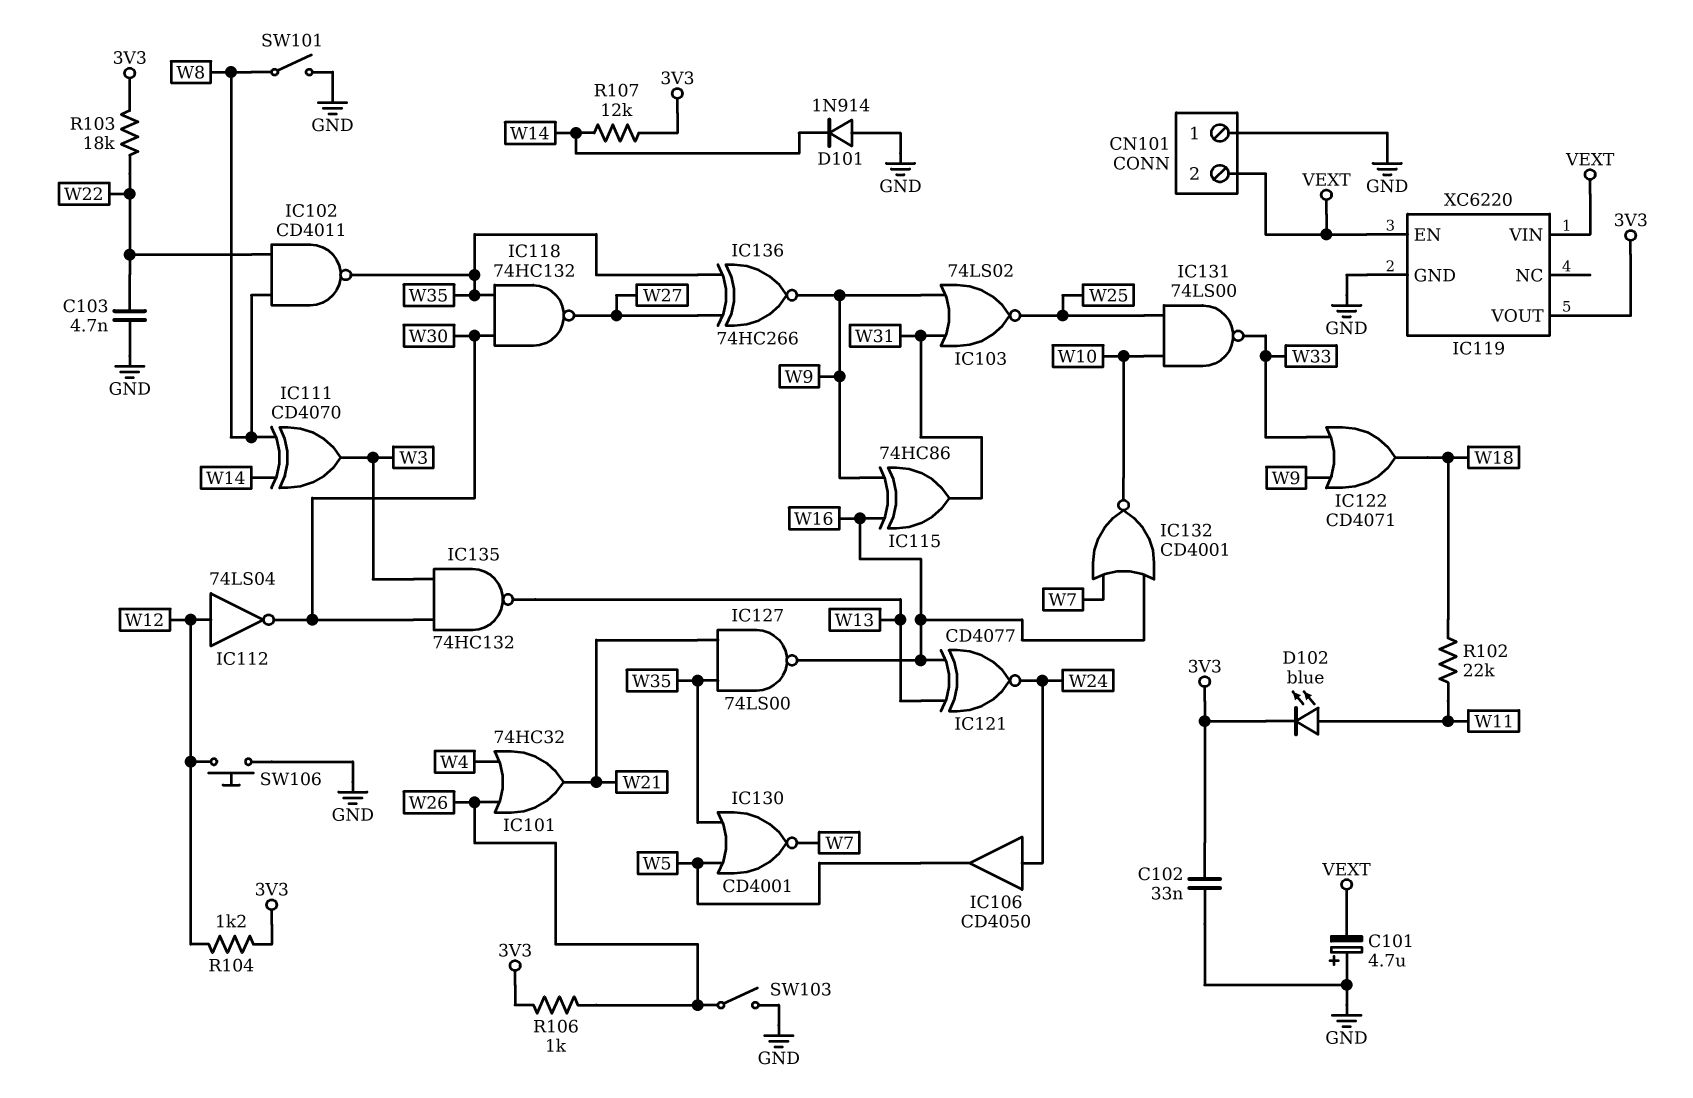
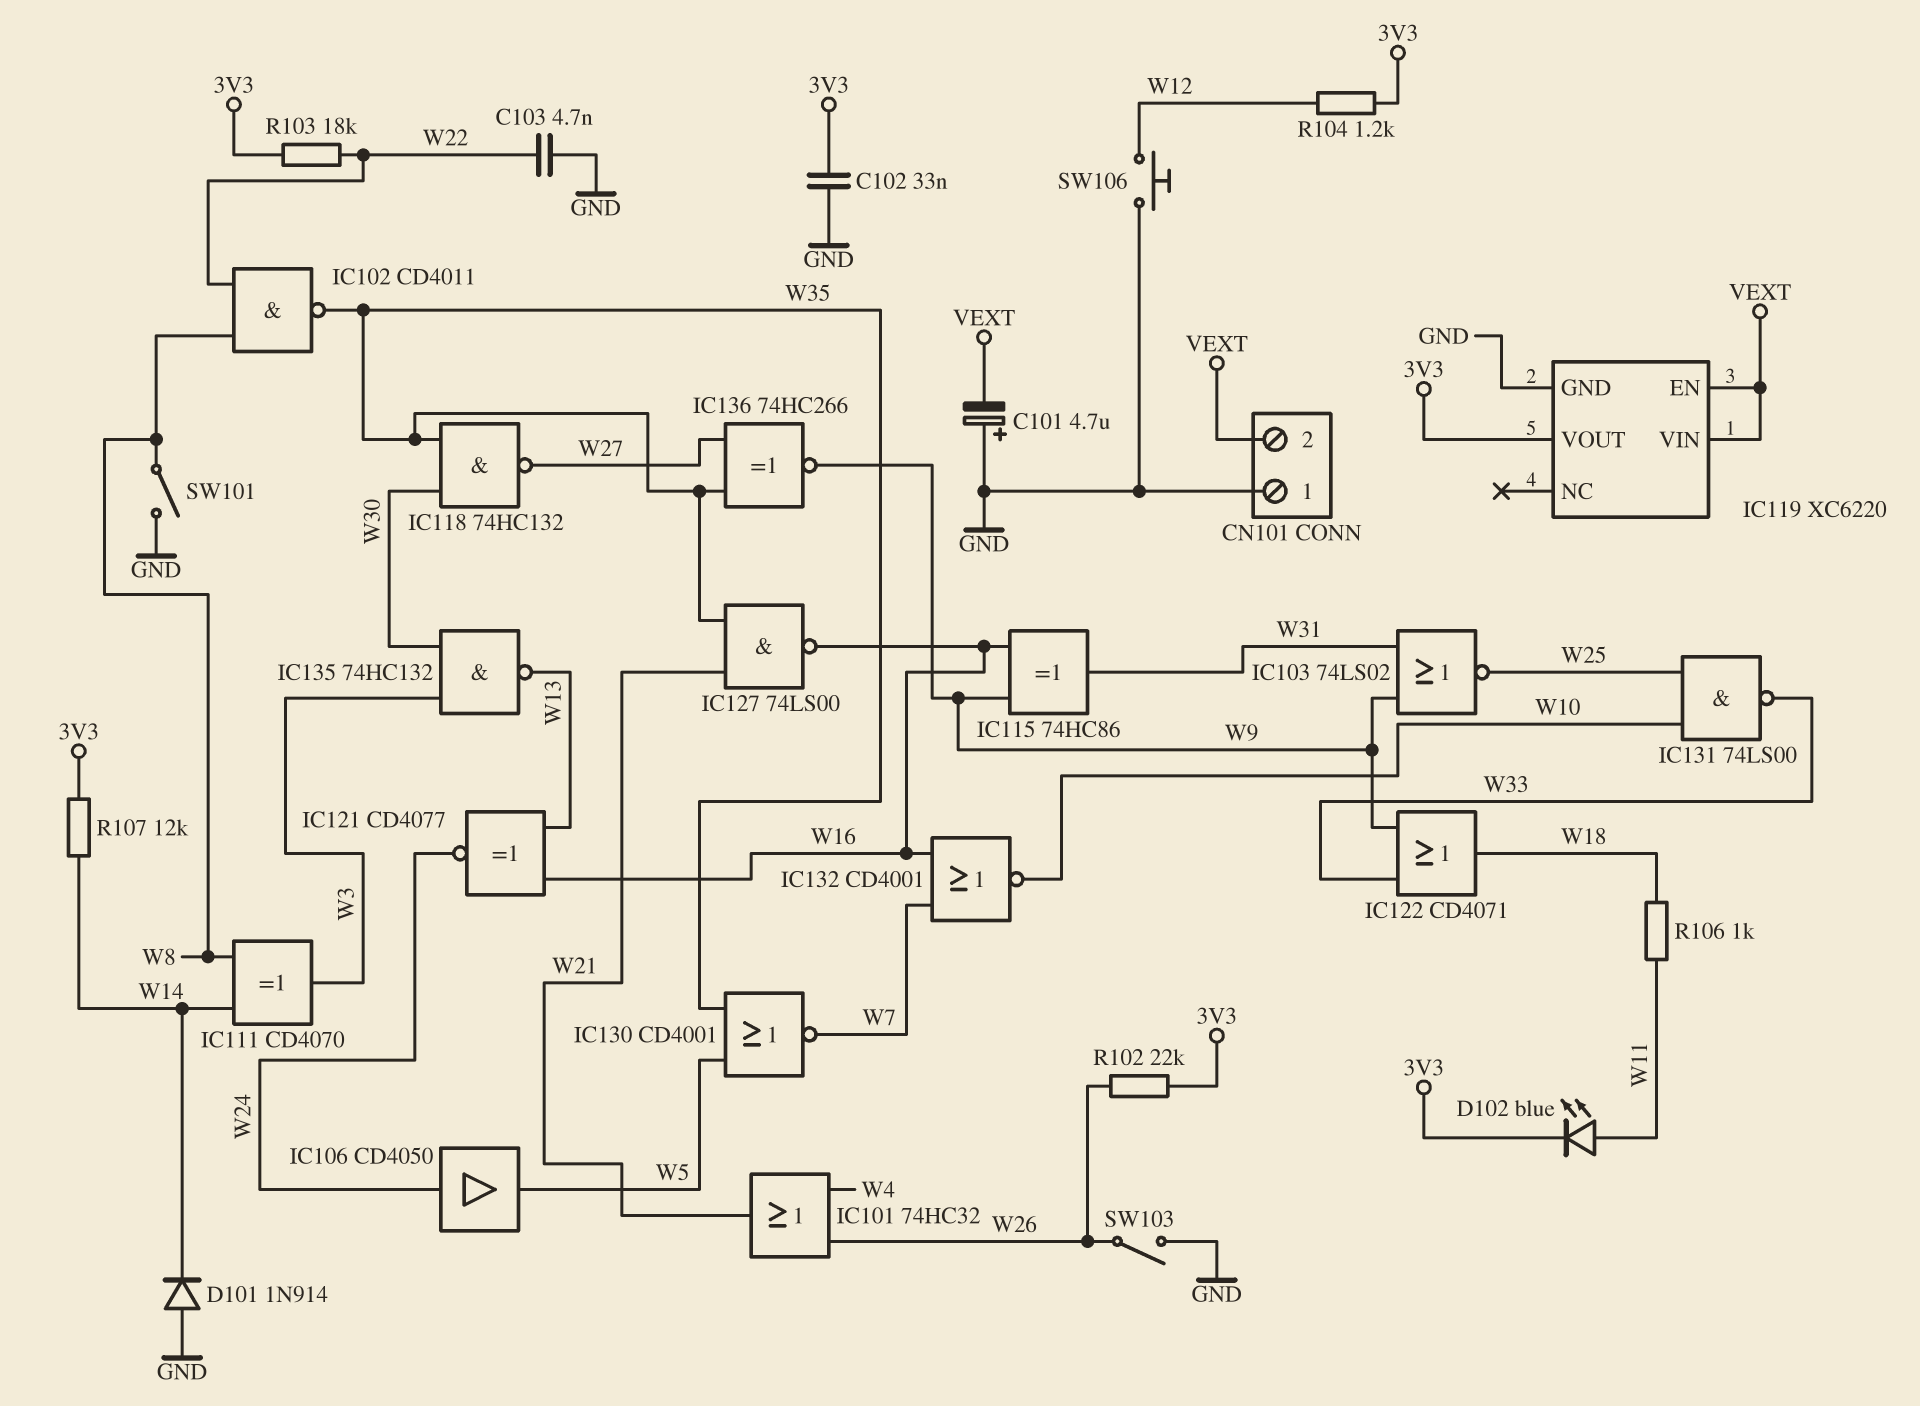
IC112: NOT 74LS04 (in W12, out W30) -> none
R102: 22k (W11, W18) -> 22k (3V3, W26)
R106: 1k (3V3, W26) -> 1k (W11, W18)

